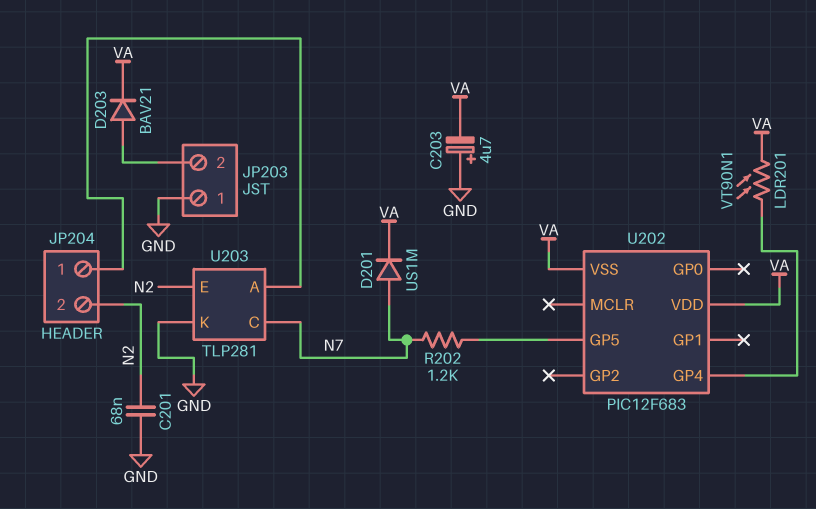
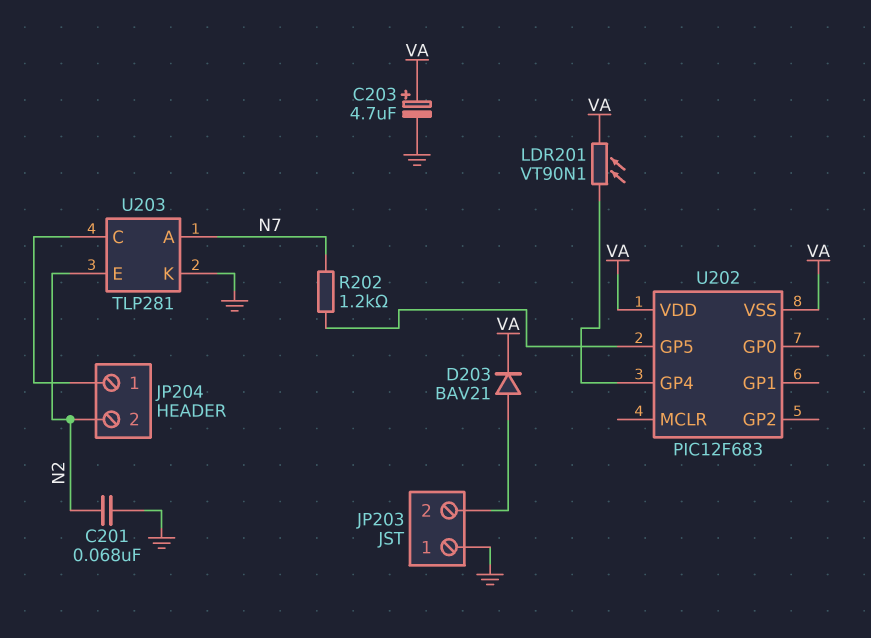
C203: 4.7uF (plus GND, minus VA) -> 4.7uF (plus VA, minus GND)
D201: diode US1M (A N7, K VA) -> none
U203 pin A: JP204/1 -> N7
U203 pin C: N7 -> JP204/1

